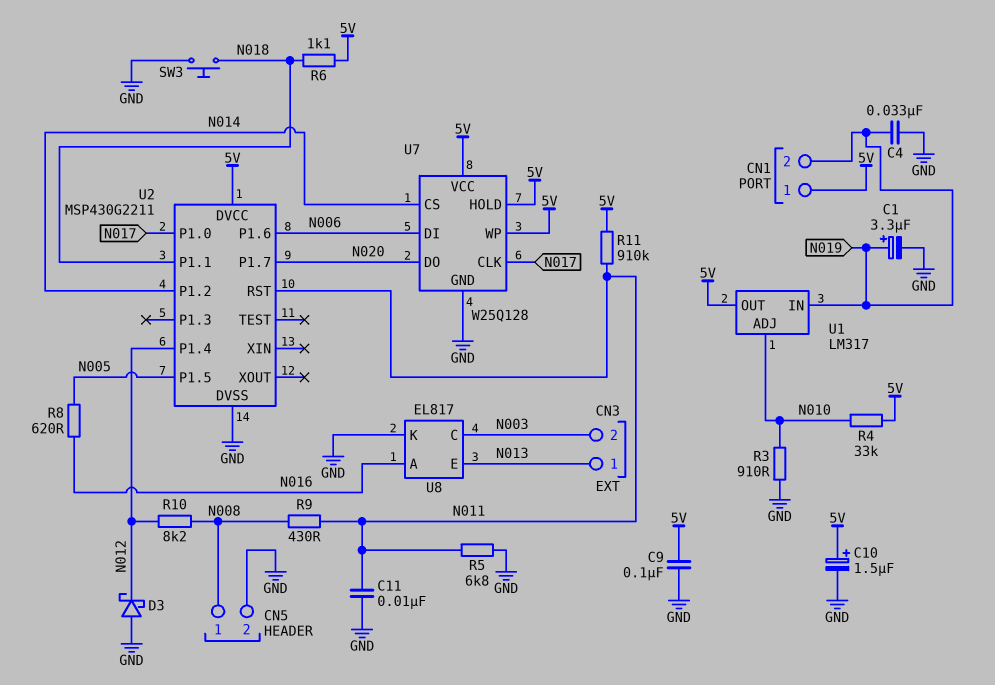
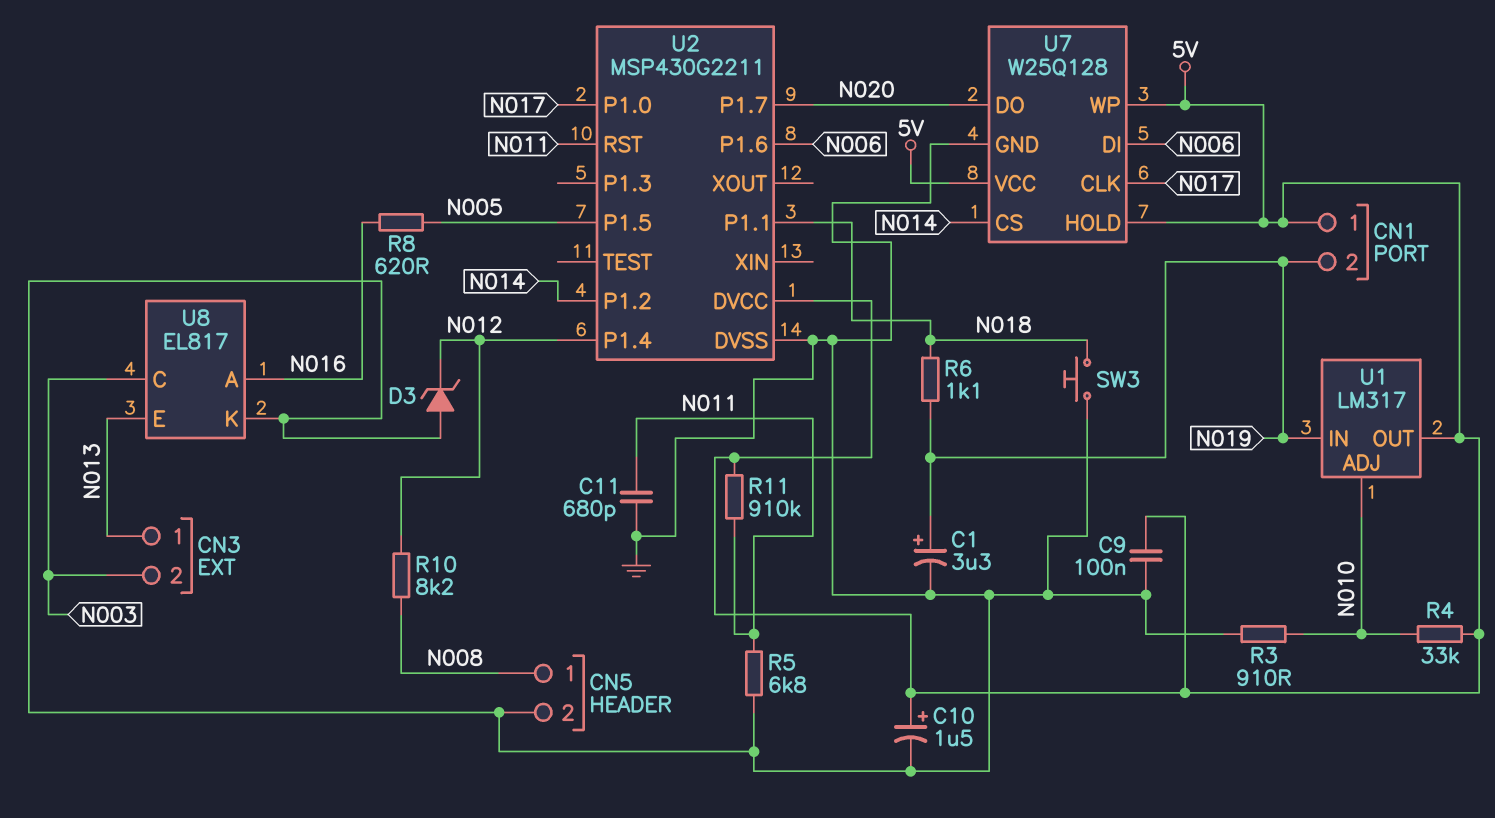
C4: 33nF (GND, N019) -> none
C11: 10nF (GND, N011) -> 680pF (GND, N011)
D3: schottky (A GND, K N012) -> zener (A GND, K N012)
R6: 1.1k (5V, N018) -> 1.1k (N018, N019)
R9: 430 (N008, N011) -> none

